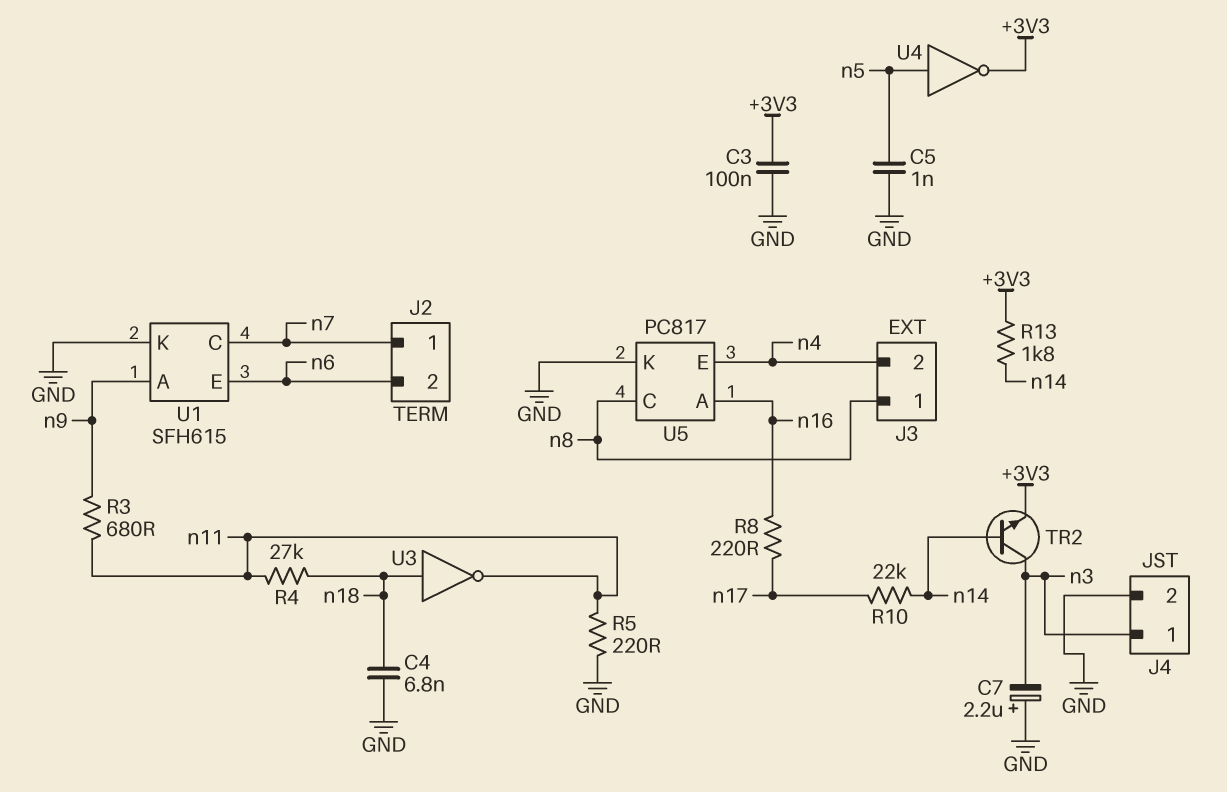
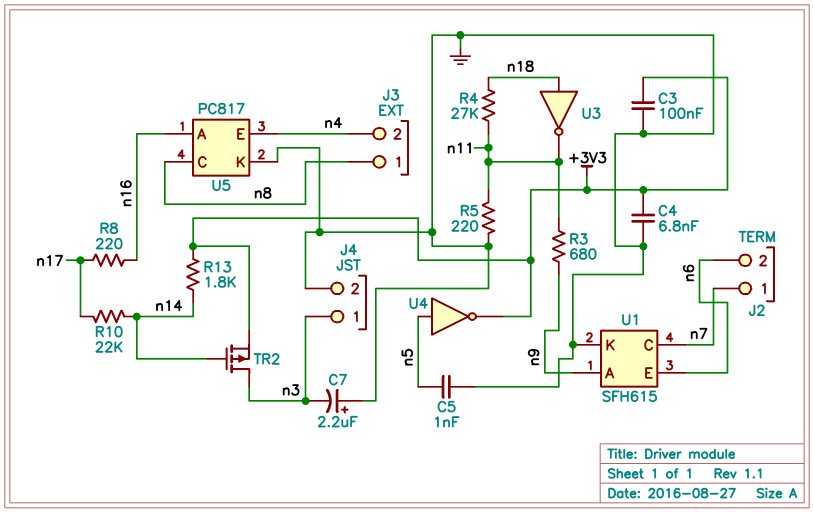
C4: 6.8nF (GND, n18) -> 6.8nF (+3V3, GND)
TR2: NPN (B n14, C n3, E +3V3) -> PMOS (G n14, D n3, S +3V3)

